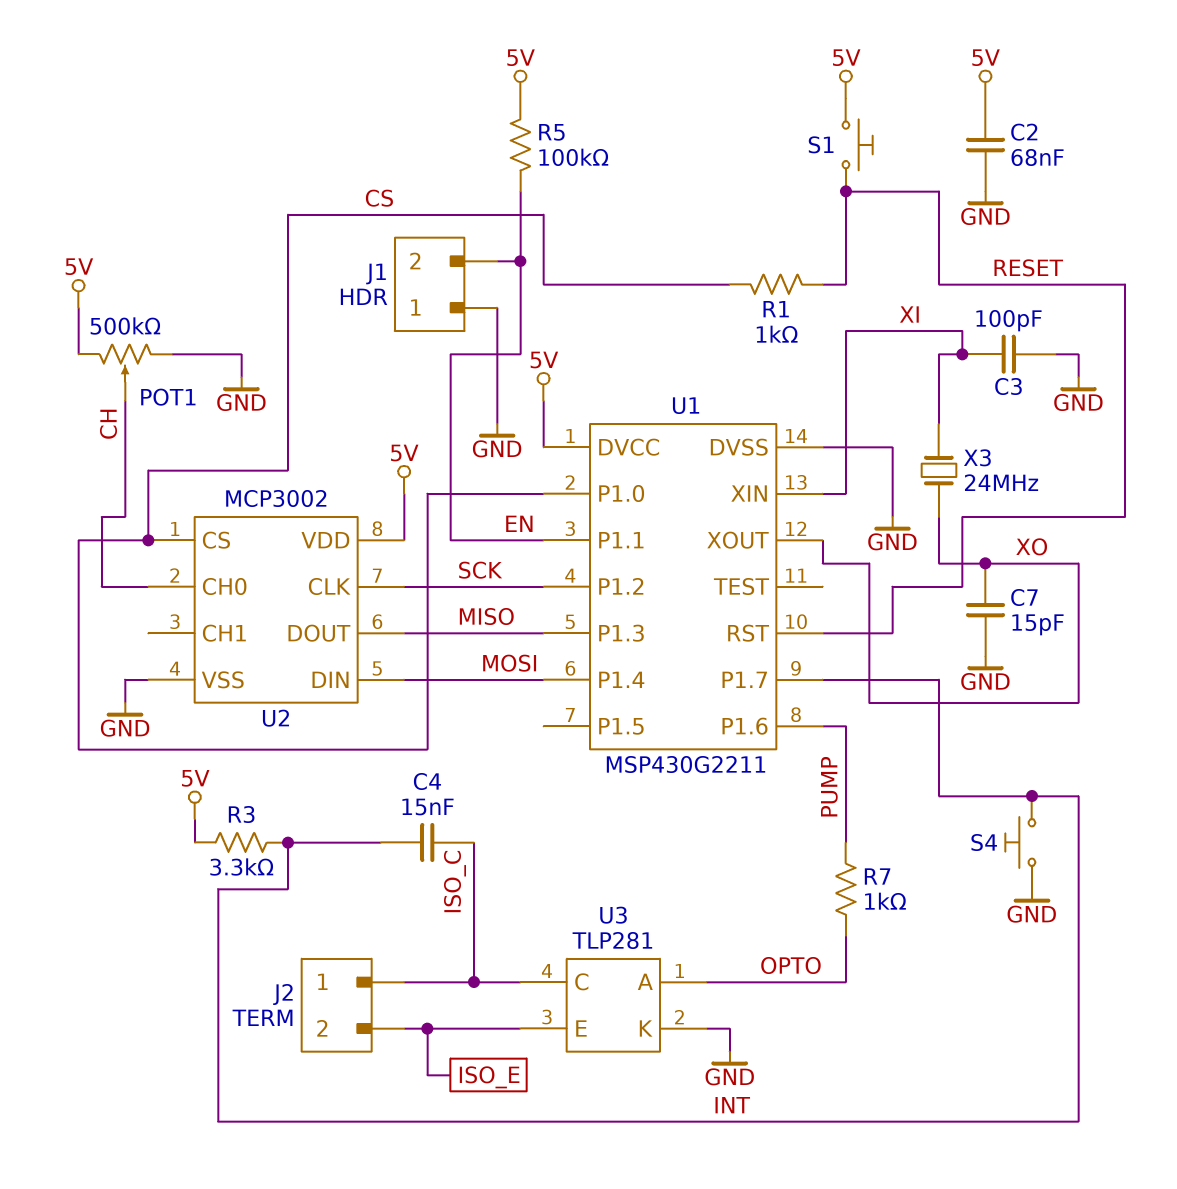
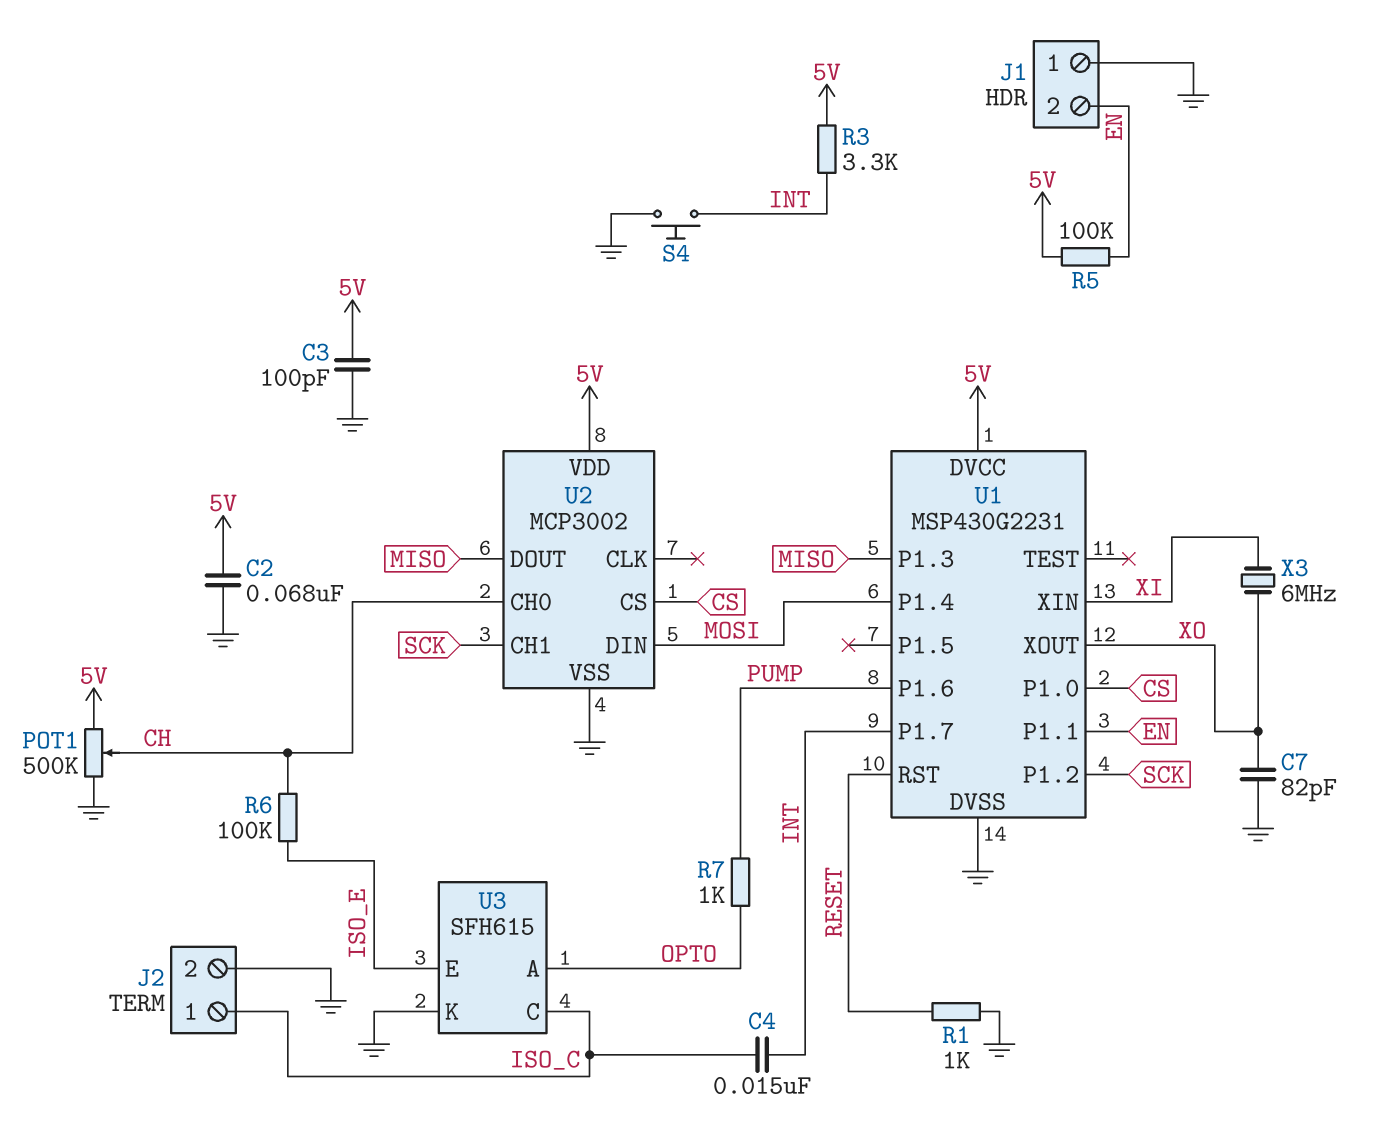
C3: 100pF (GND, XI) -> 100pF (5V, GND)
C7: 15pF (GND, XO) -> 82pF (GND, XO)
J2 pin 2: ISO_E -> GND
R1: 1k (CS, RESET) -> 1k (GND, RESET)
R6: none -> 100k (CH, ISO_E)
S1: button (5V, RESET) -> none
U1: MSP430G2211 -> MSP430G2231
U2 pin CH1: none -> SCK
U2 pin CLK: SCK -> none
U3: TLP281 -> SFH615
X3: 24MHz (XI, XO) -> 6MHz (XI, XO)

